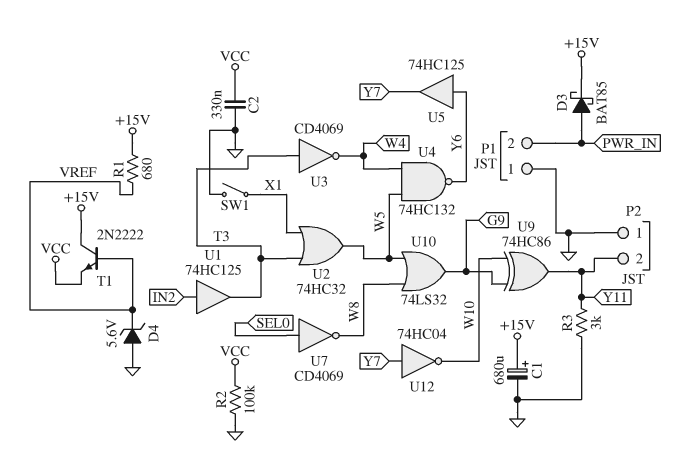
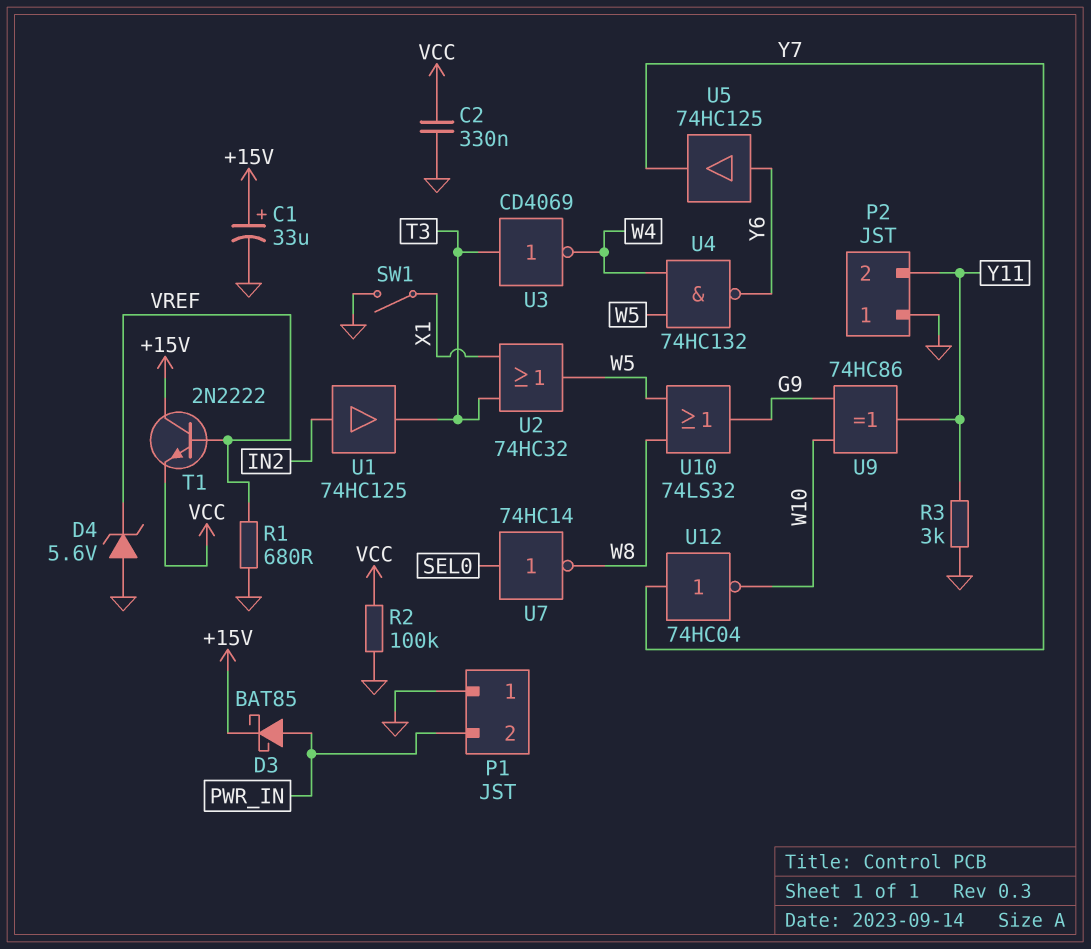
C1: 680uF (plus +15V, minus GND) -> 33uF (plus +15V, minus GND)
R1: 680 (+15V, VREF) -> 680 (GND, VREF)
U7: NOT CD4069 (in SEL0, out W8) -> NOT 74HC14 (in SEL0, out W8)

